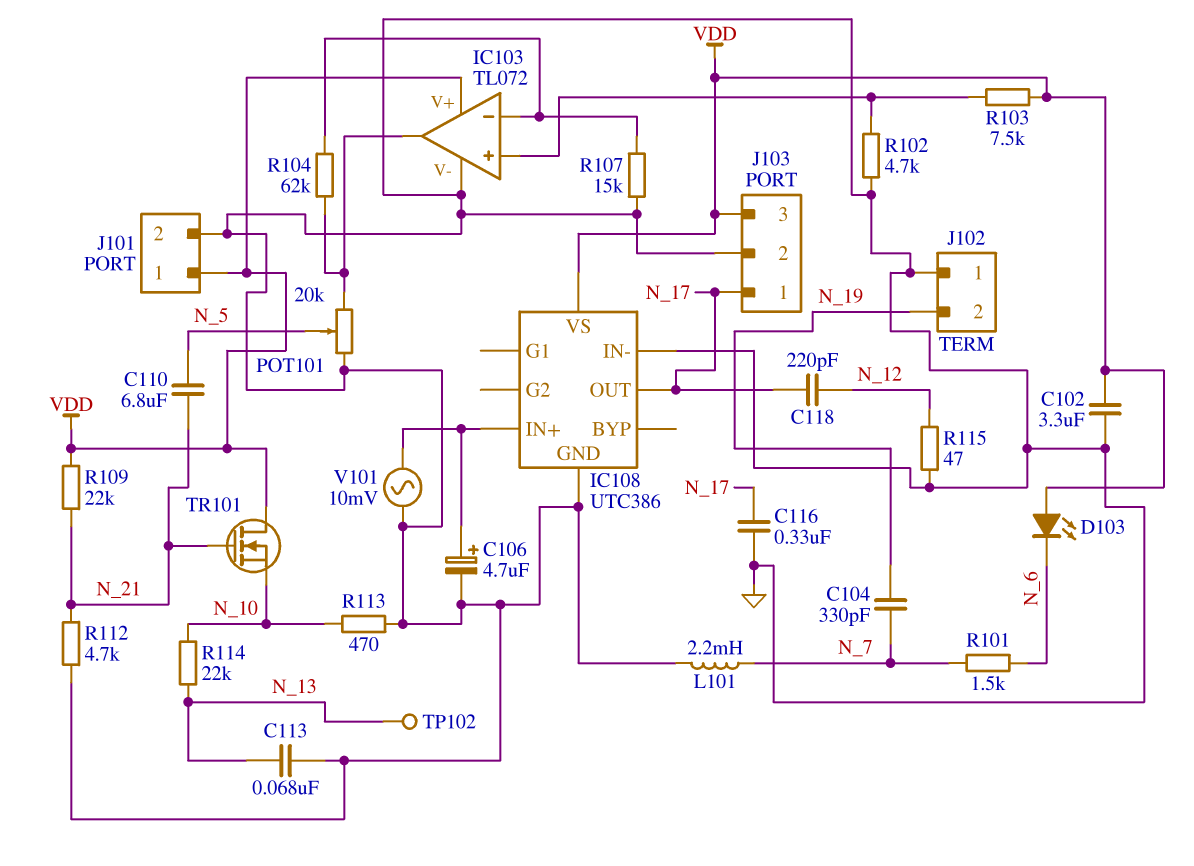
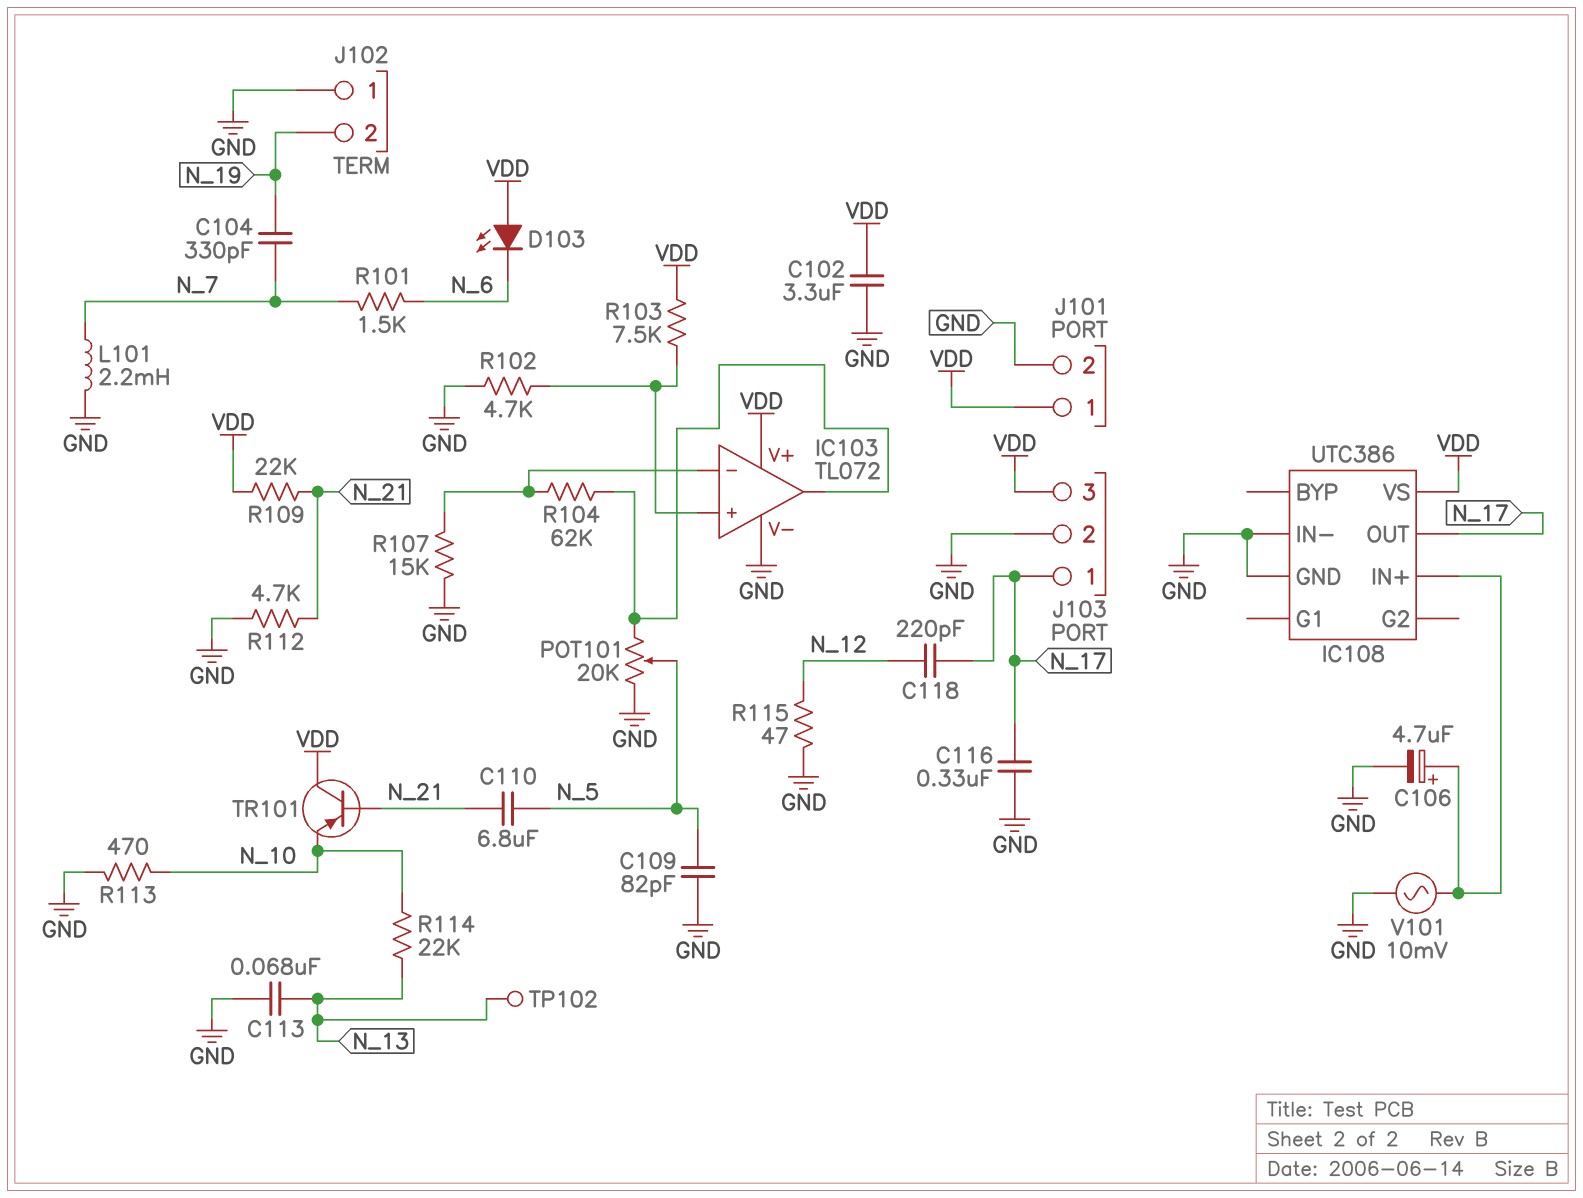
C109: none -> 82pF (GND, N_5)
TR101: NMOS (G N_21, D VDD, S N_10) -> PNP (B N_21, C VDD, E N_10)

